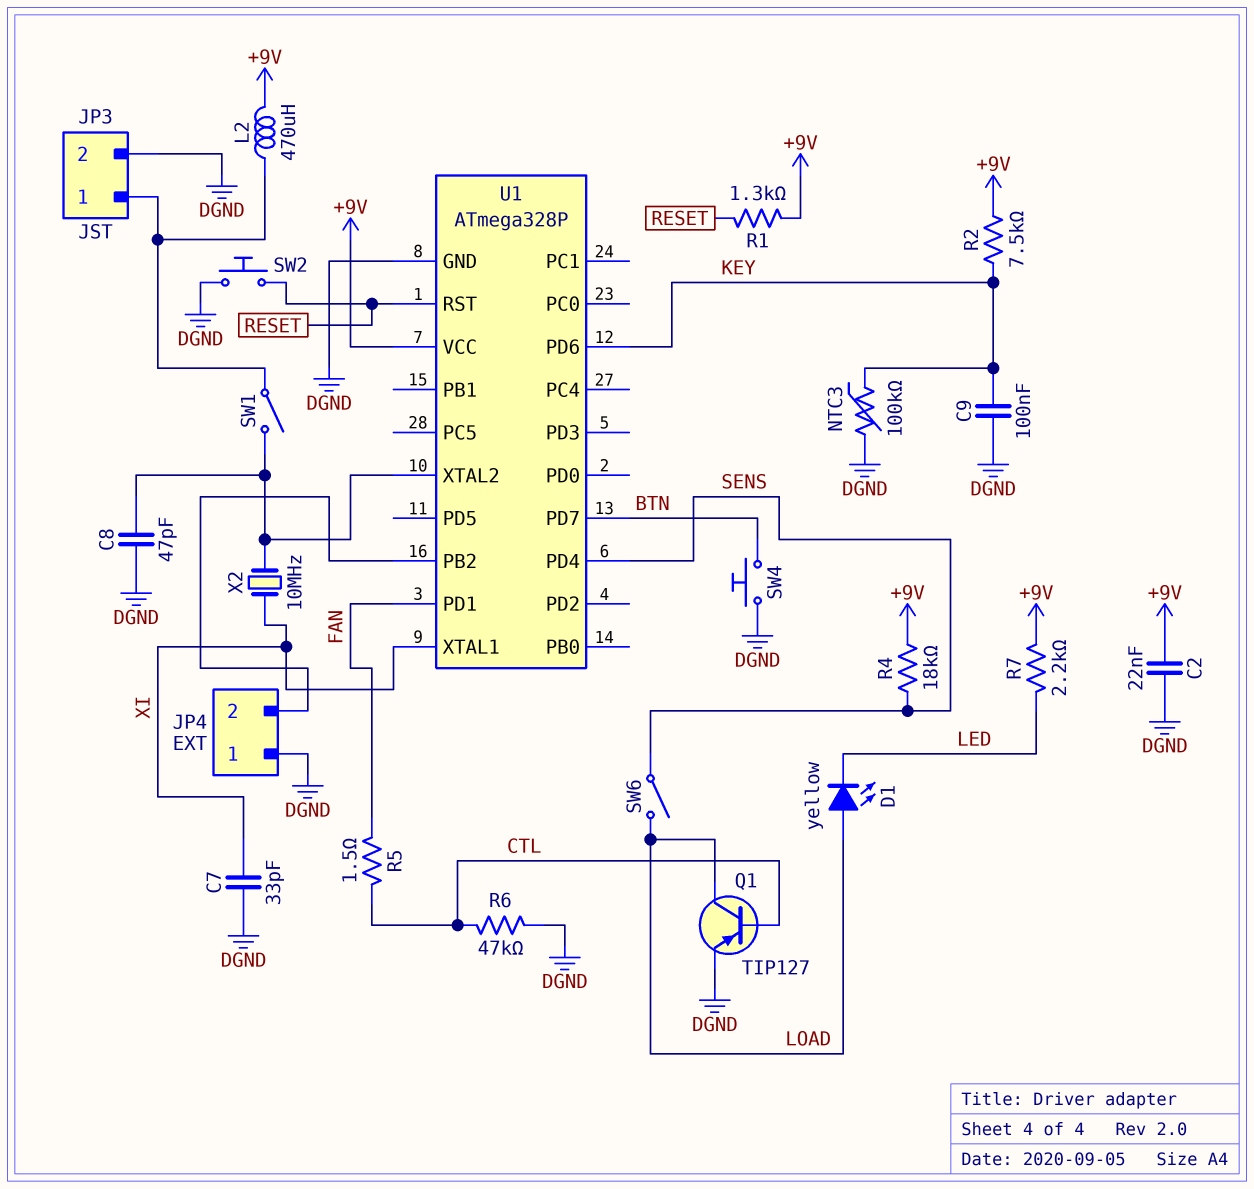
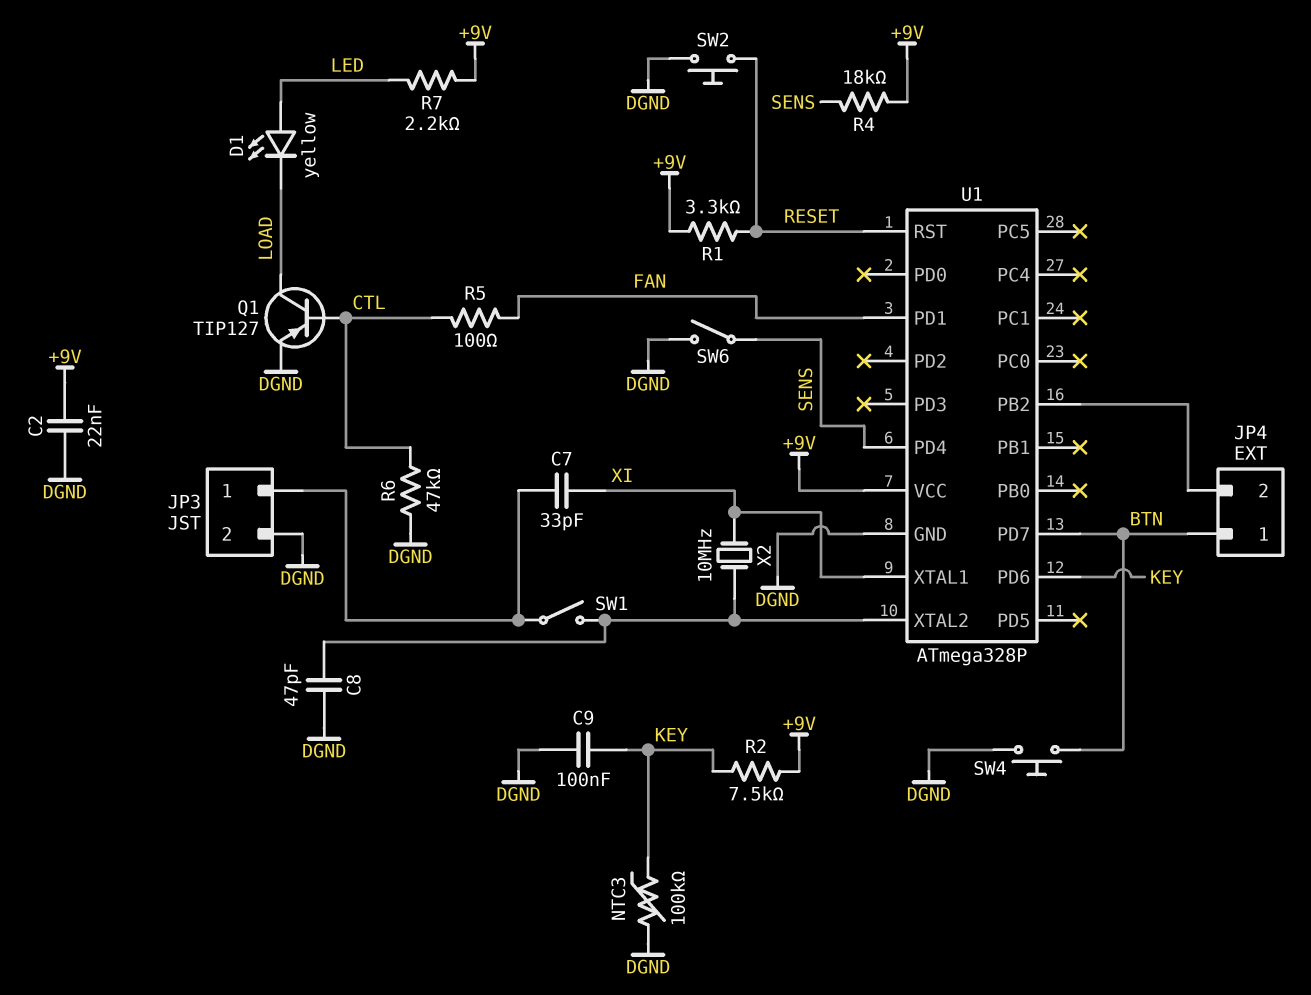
C7: 33pF (DGND, XI) -> 33pF (JP3/1, XI)
D1: LED yellow (A LOAD, K LED) -> LED yellow (A LED, K LOAD)
JP4 pin 1: DGND -> BTN
L2: 470uH (+9V, JP3/1) -> none
R1: 1.3k (+9V, RESET) -> 3.3k (+9V, RESET)
R5: 1.5 (CTL, FAN) -> 100 (CTL, FAN)
SW6: switch (LOAD, SENS) -> switch (DGND, SENS)

